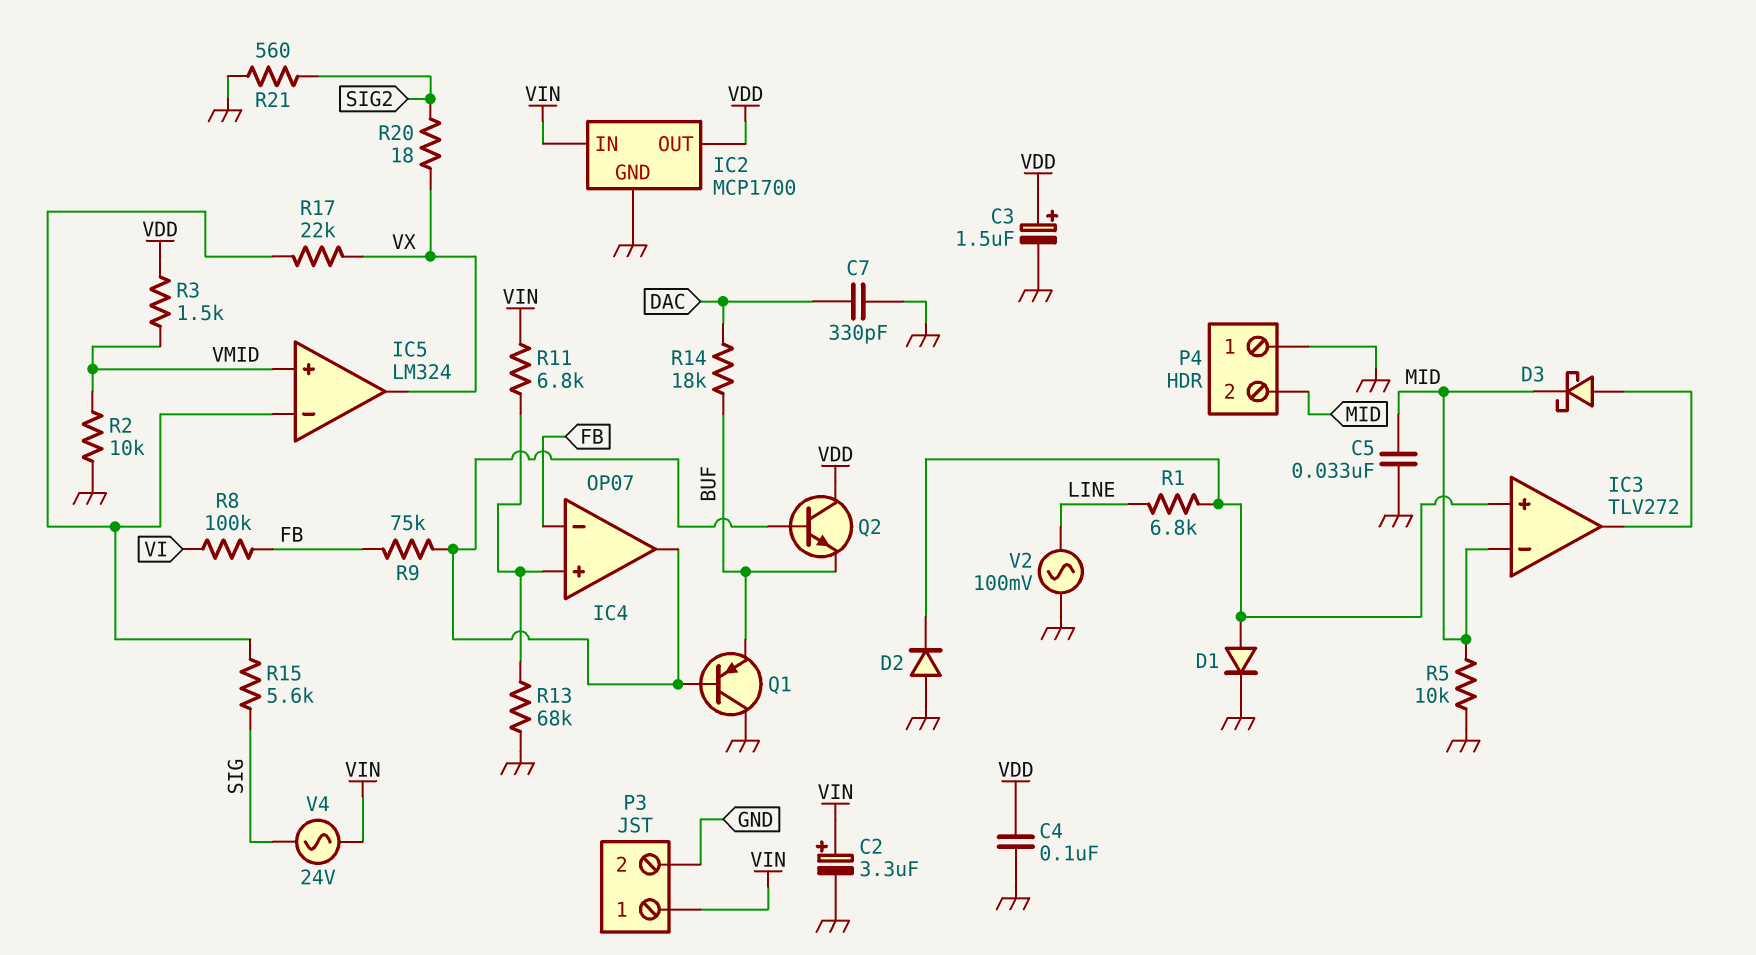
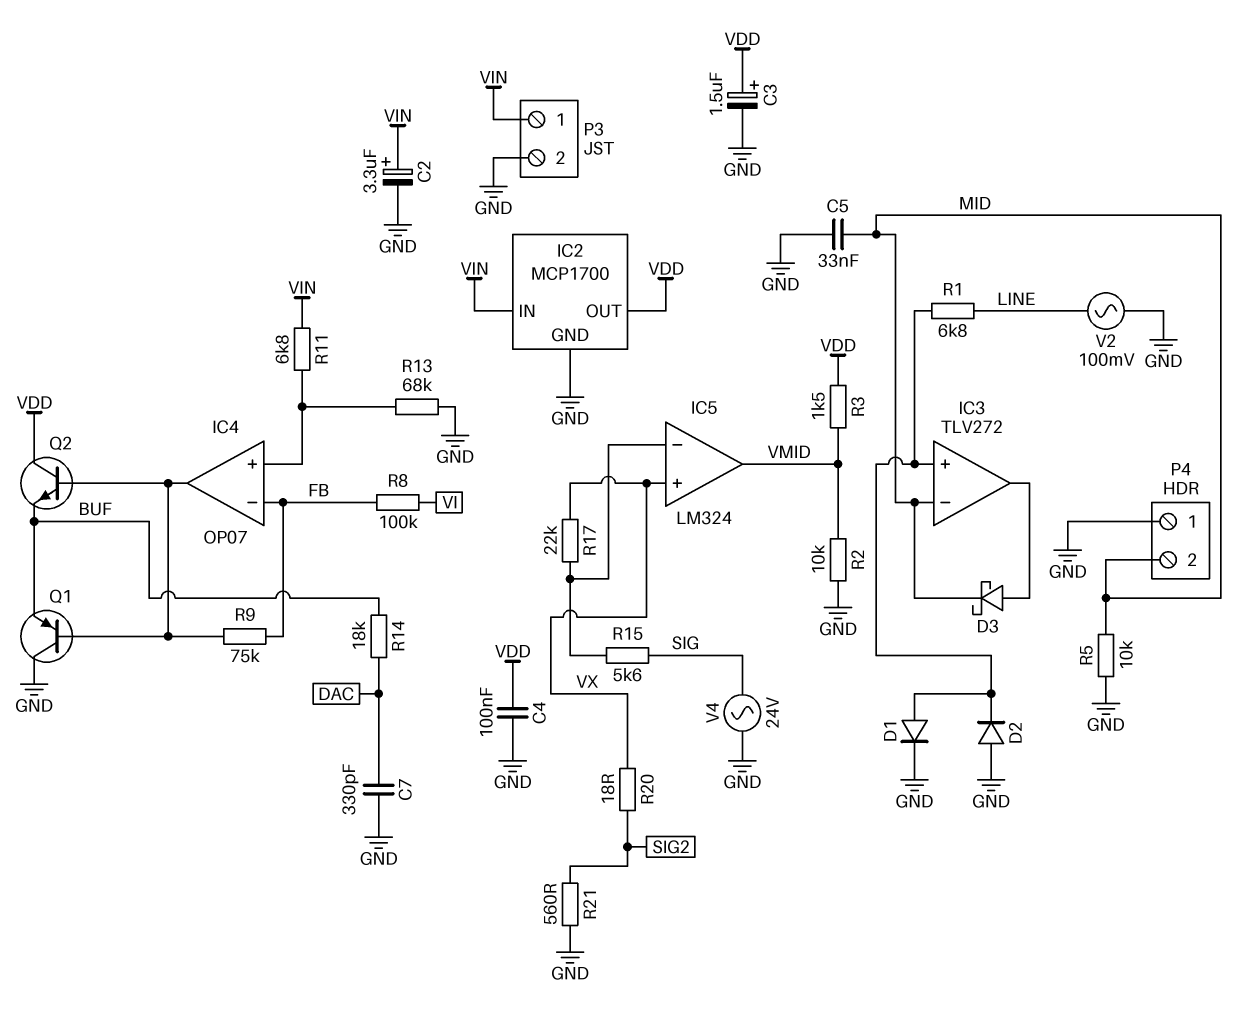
IC5 pin in+: VMID -> VX
IC5 pin out: VX -> VMID
V4: AC 24V (SIG, VIN) -> AC 24V (GND, SIG)

